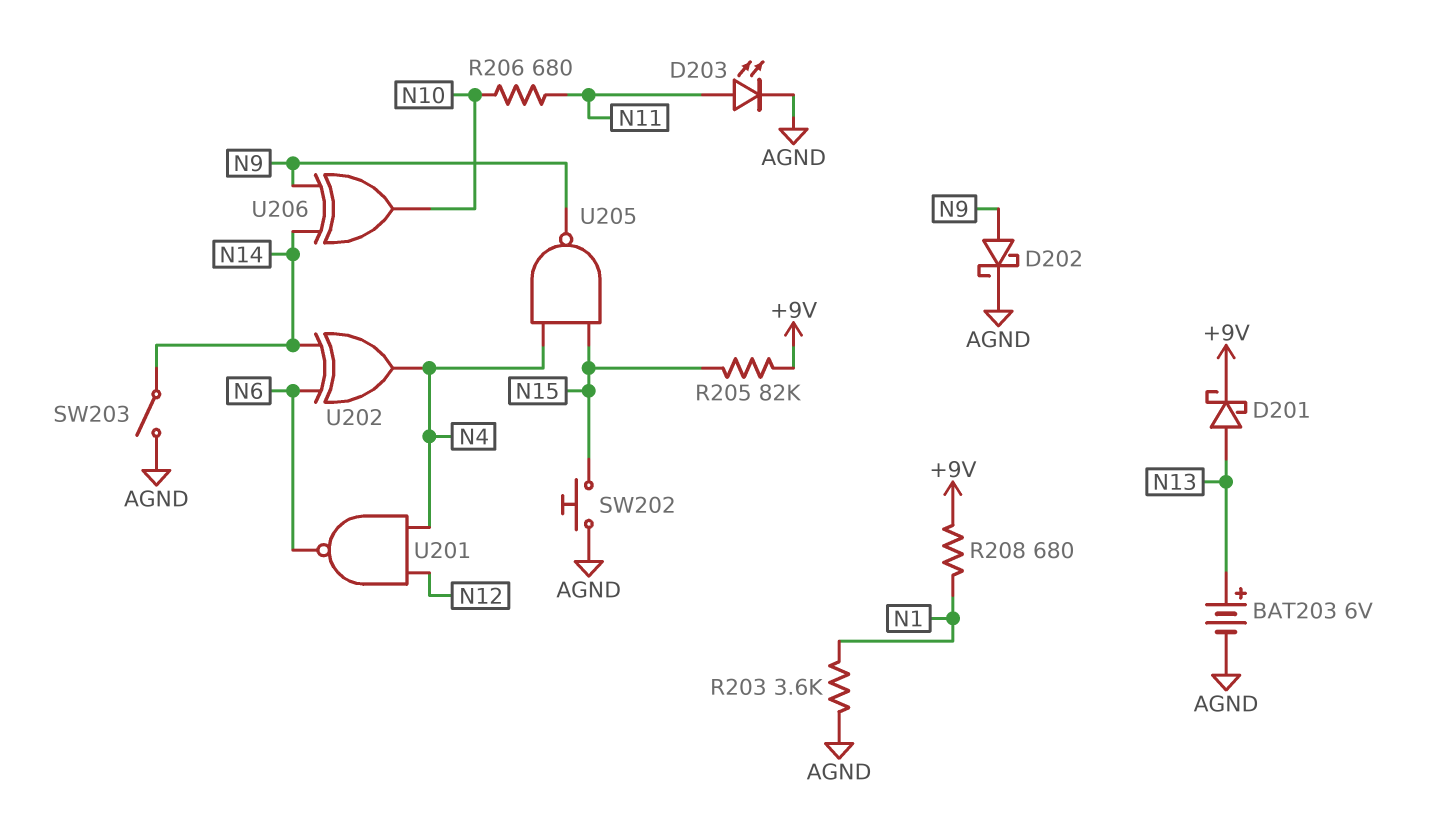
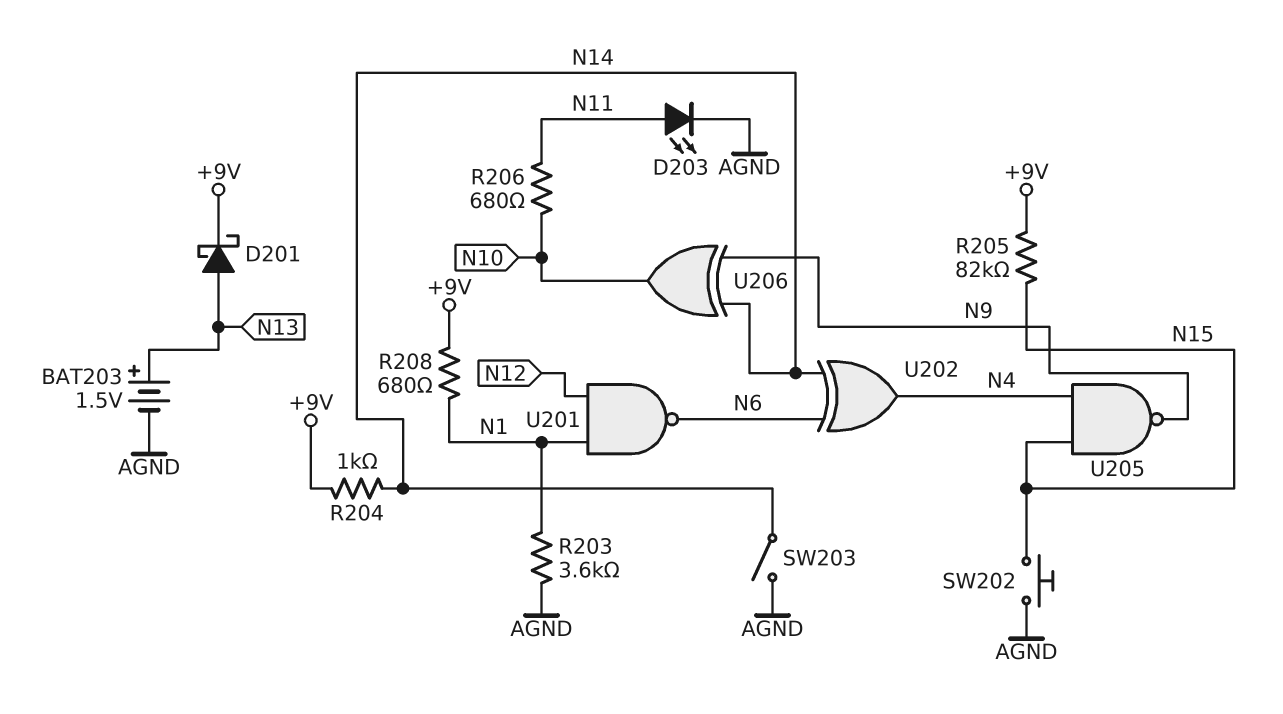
BAT203: 6V (plus N13, minus AGND) -> 1.5V (plus N13, minus AGND)
D202: schottky (A N9, K AGND) -> none
R204: none -> 1k (+9V, N14)
U201: NAND (in N4, in N12, out N6) -> NAND (in N1, in N12, out N6)

